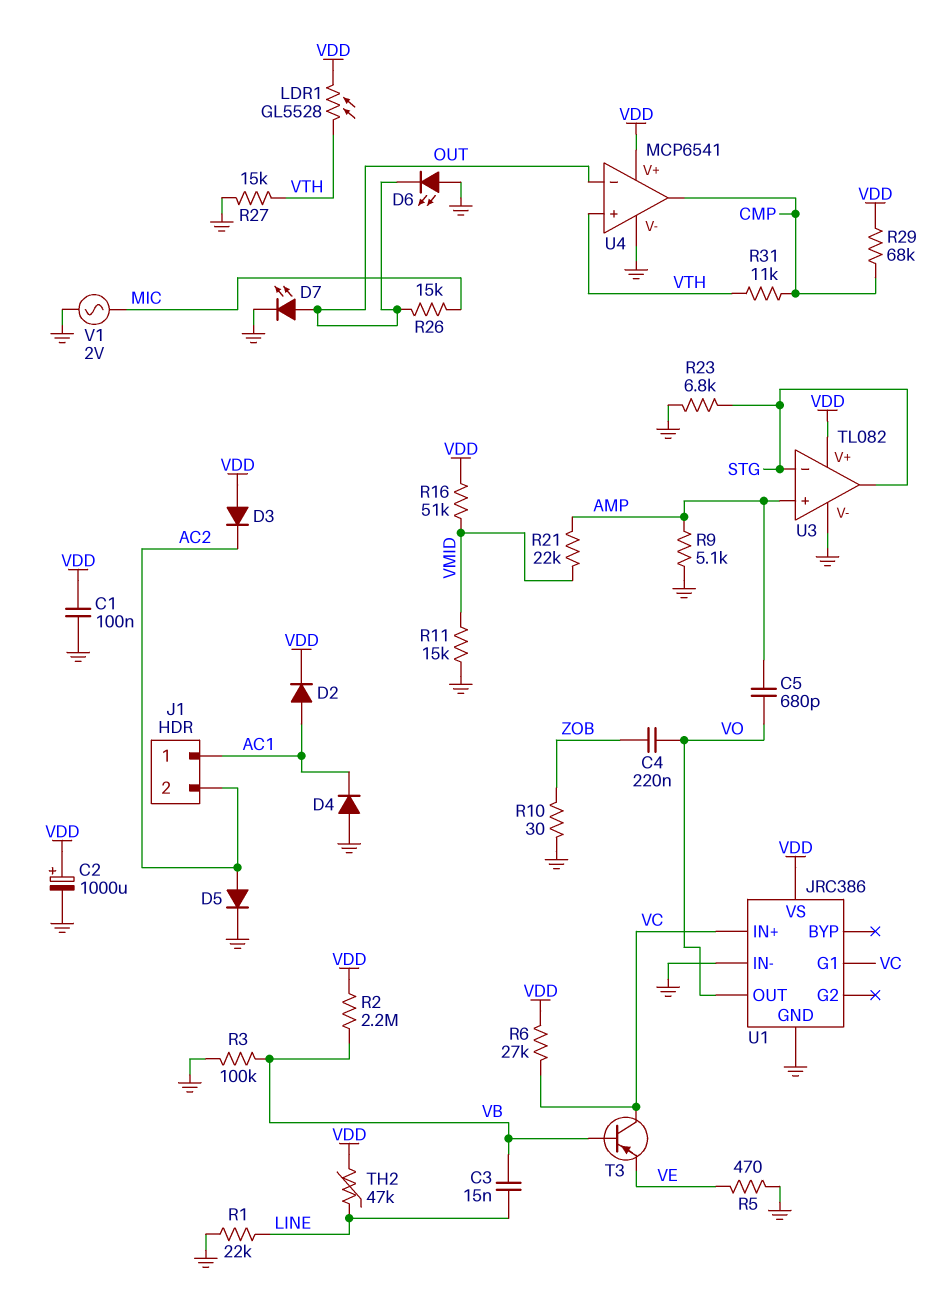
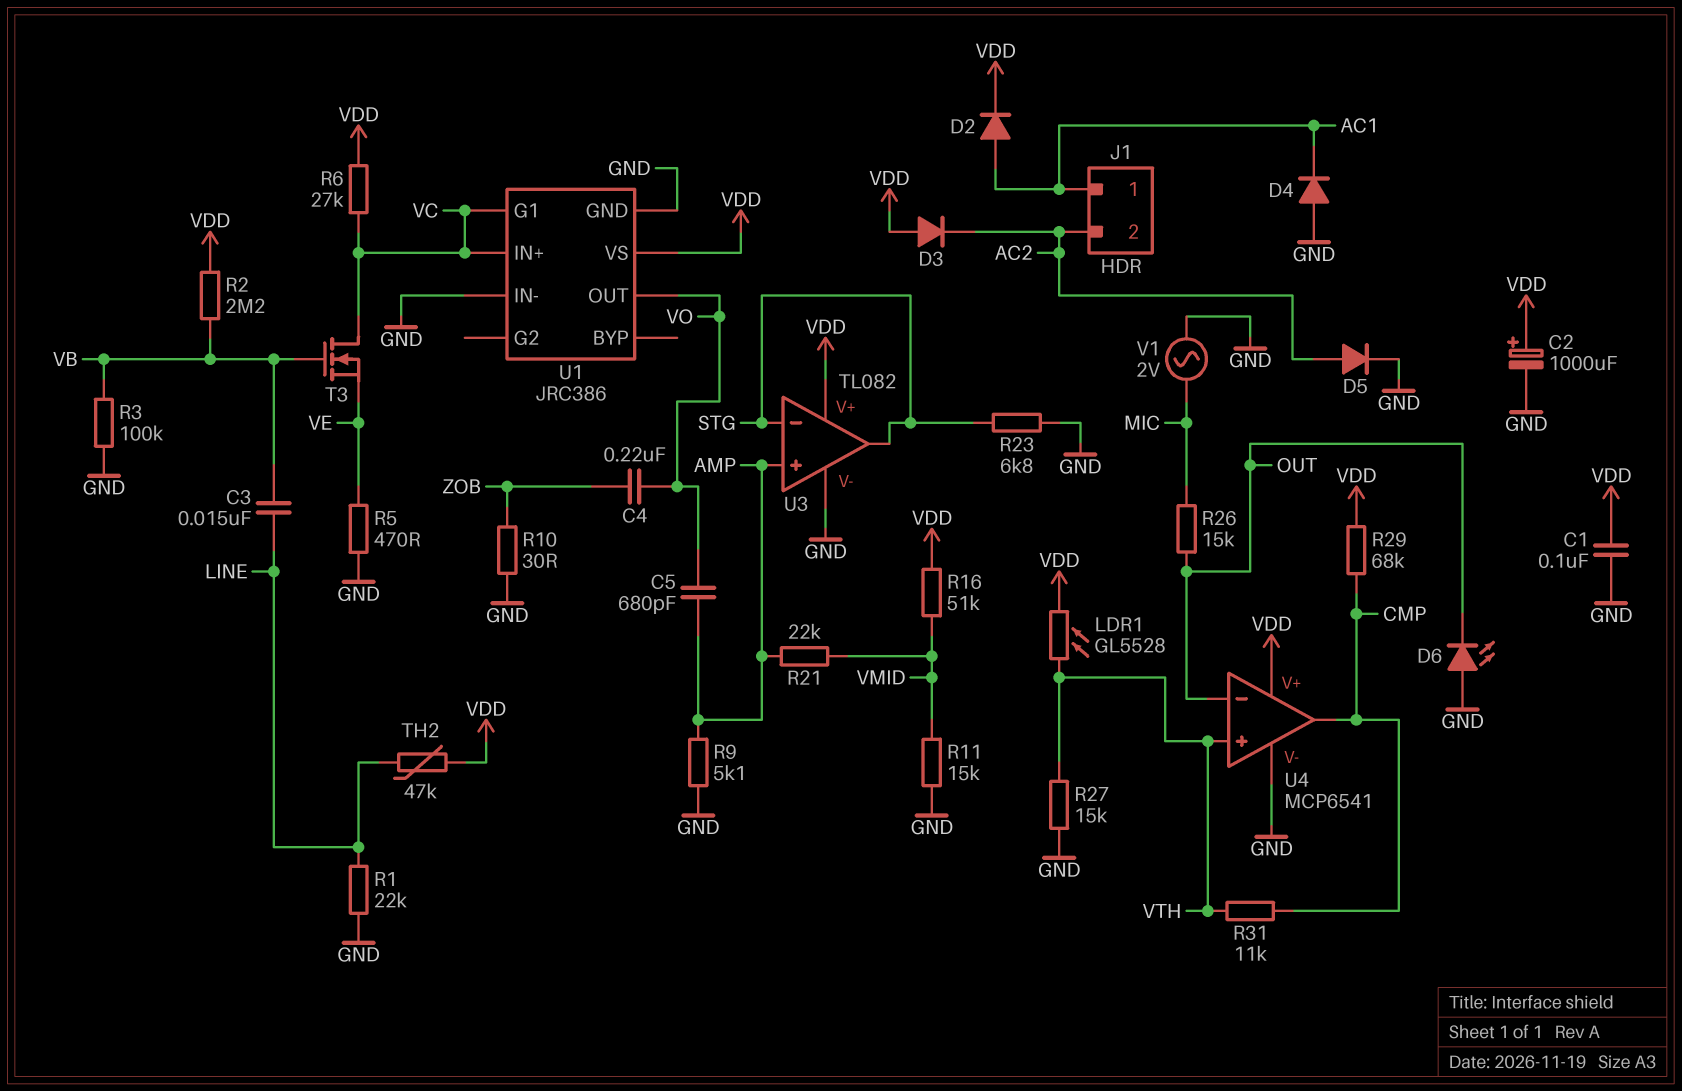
D7: LED (A OUT, K GND) -> none
T3: PNP (B VB, C VC, E VE) -> NMOS (G VB, D VC, S VE)

